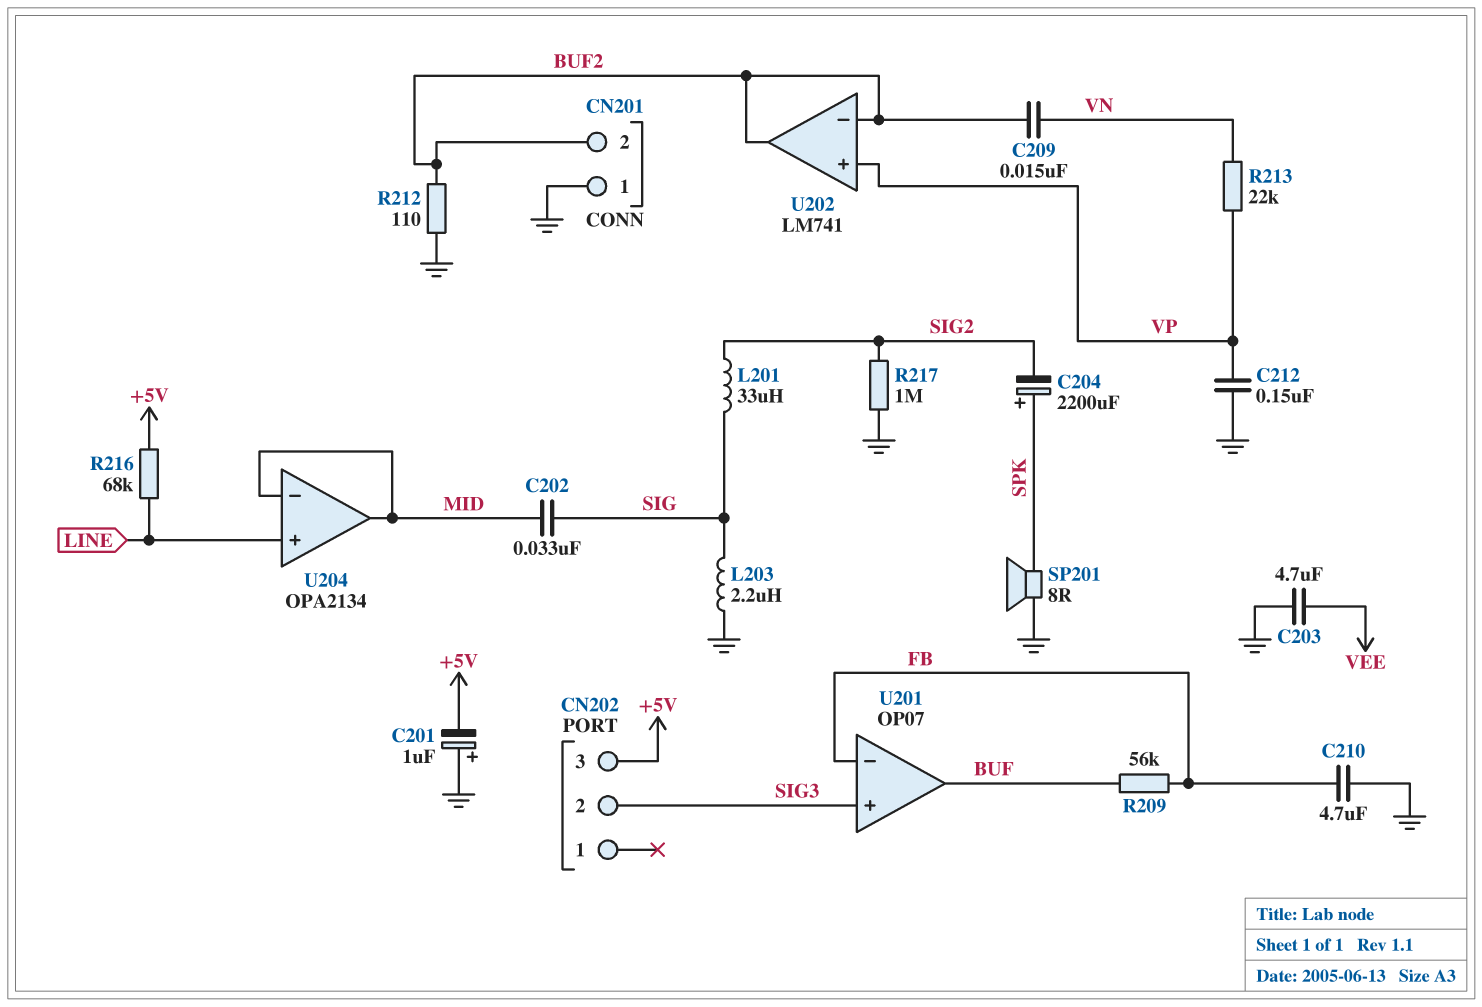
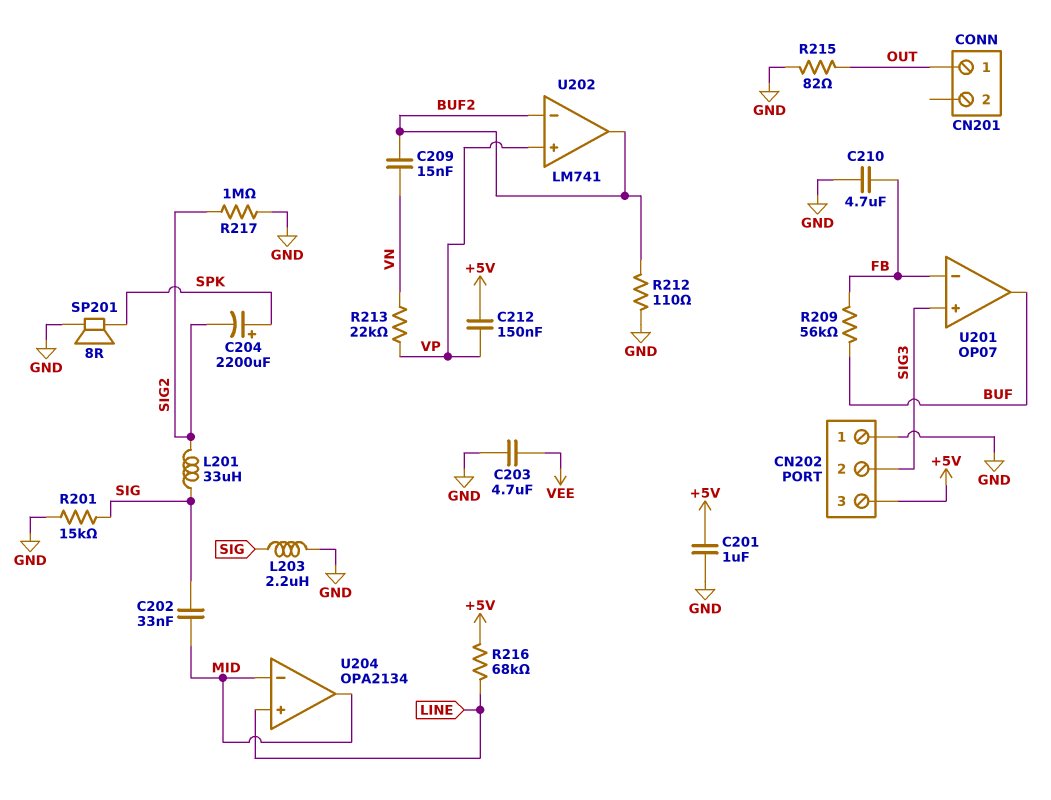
C201: 1uF (plus GND, minus +5V) -> 1uF (+5V, GND)
C212: 150nF (GND, VP) -> 150nF (+5V, VP)
CN201 pin 1: GND -> OUT
CN201 pin 2: BUF2 -> none
CN202 pin 1: none -> GND
R201: none -> 15k (GND, SIG)
R215: none -> 82 (GND, OUT)

